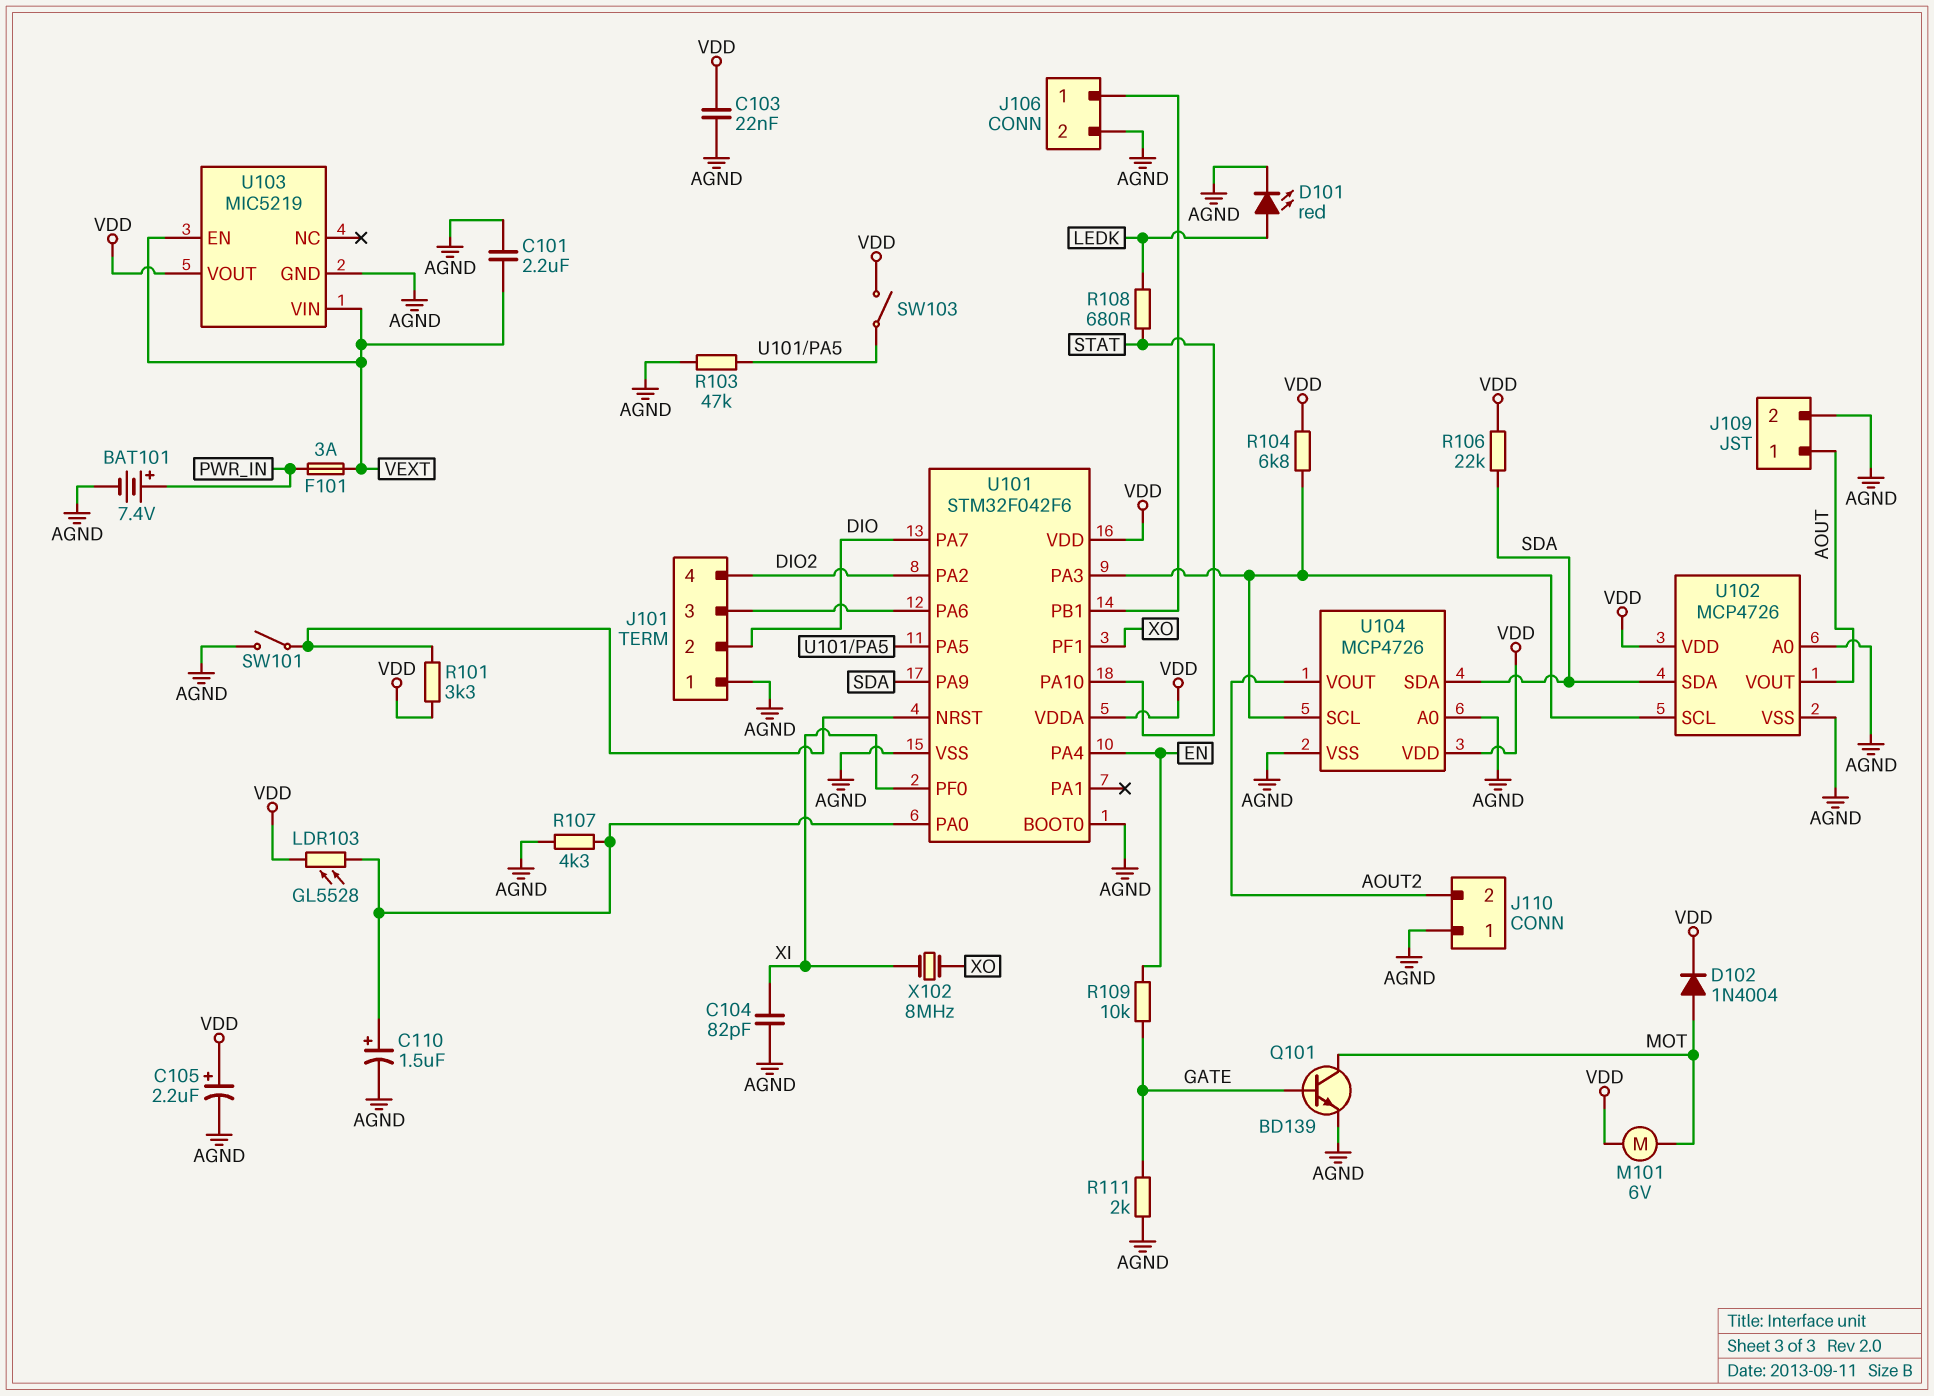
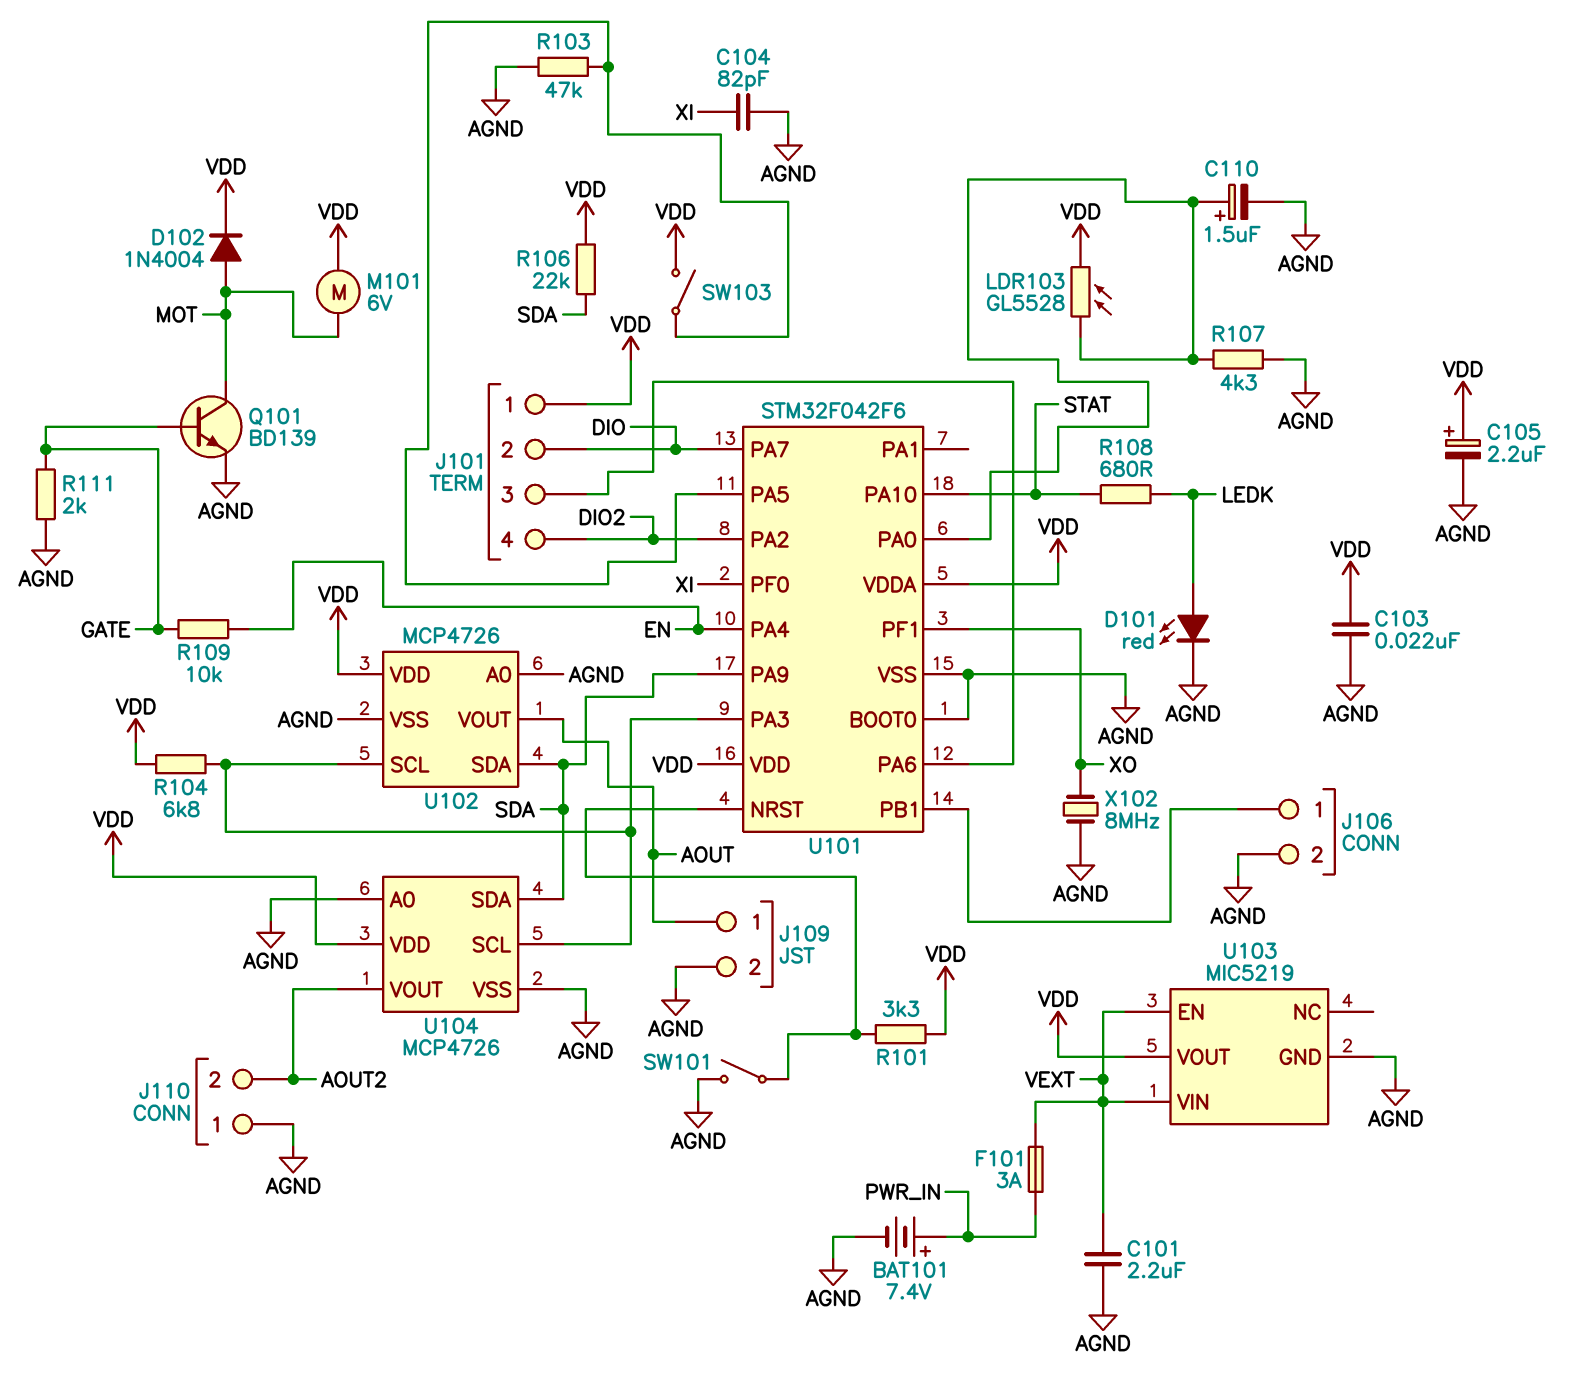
J101 pin 1: AGND -> VDD
X102: 8MHz (XI, XO) -> 8MHz (AGND, XO)

